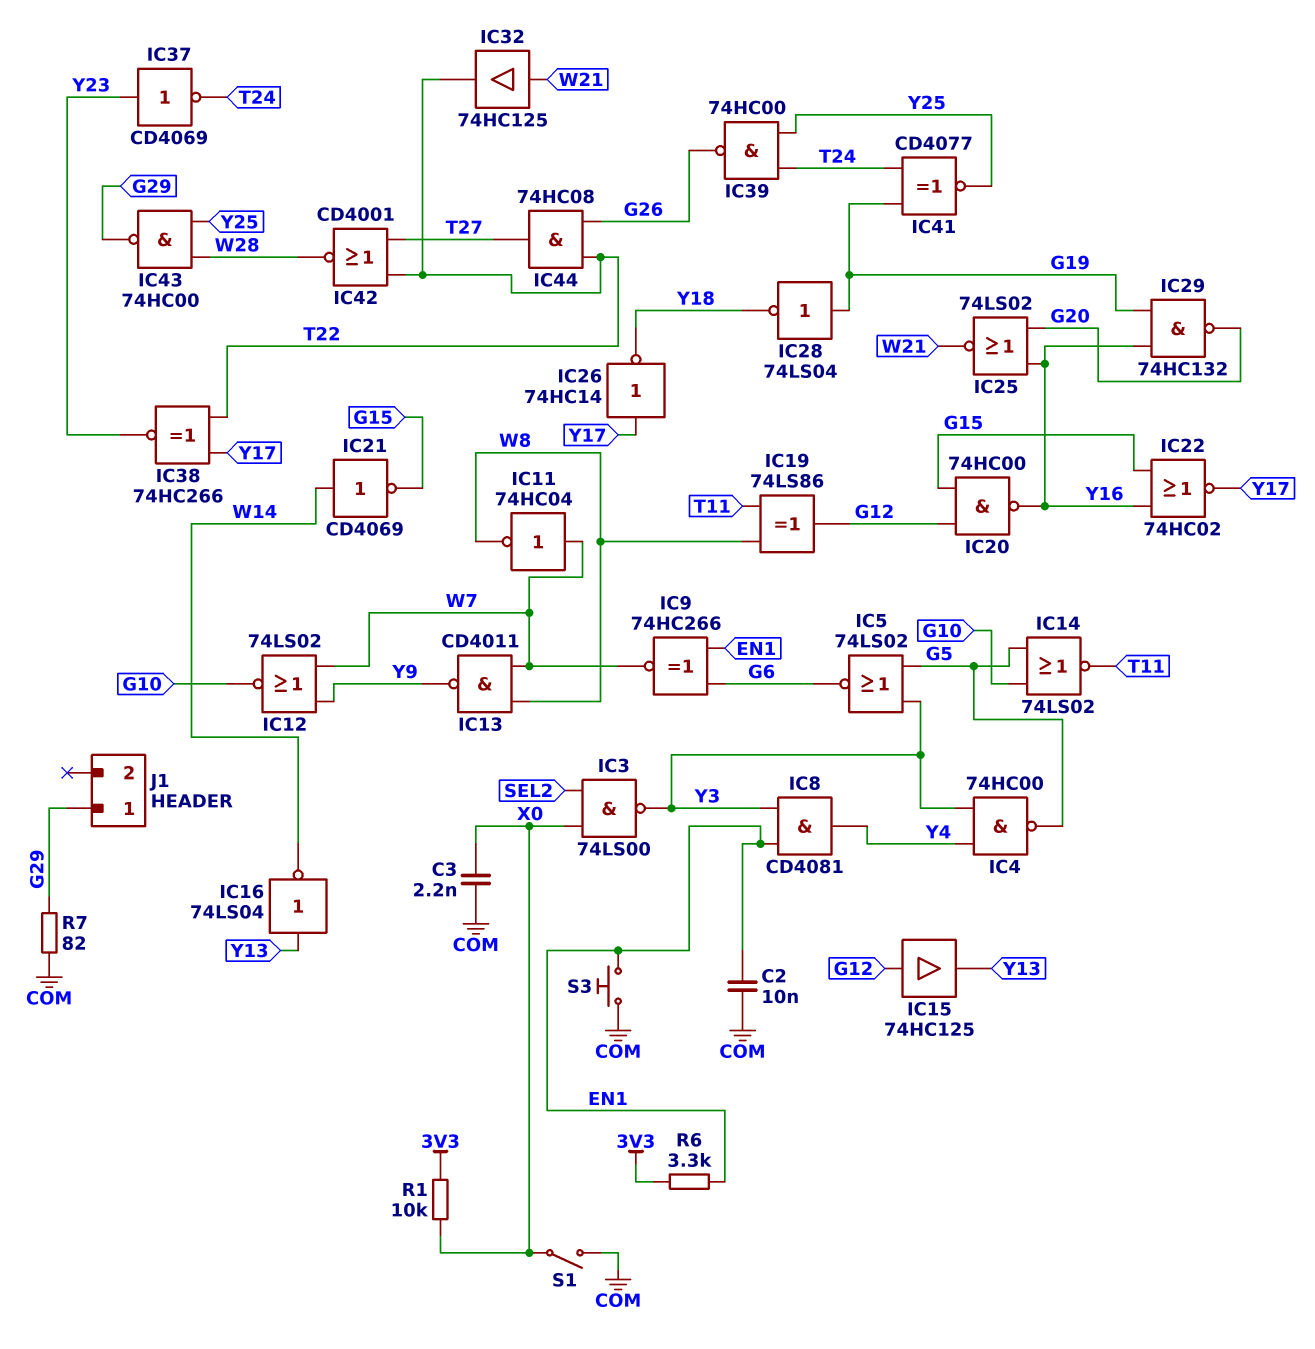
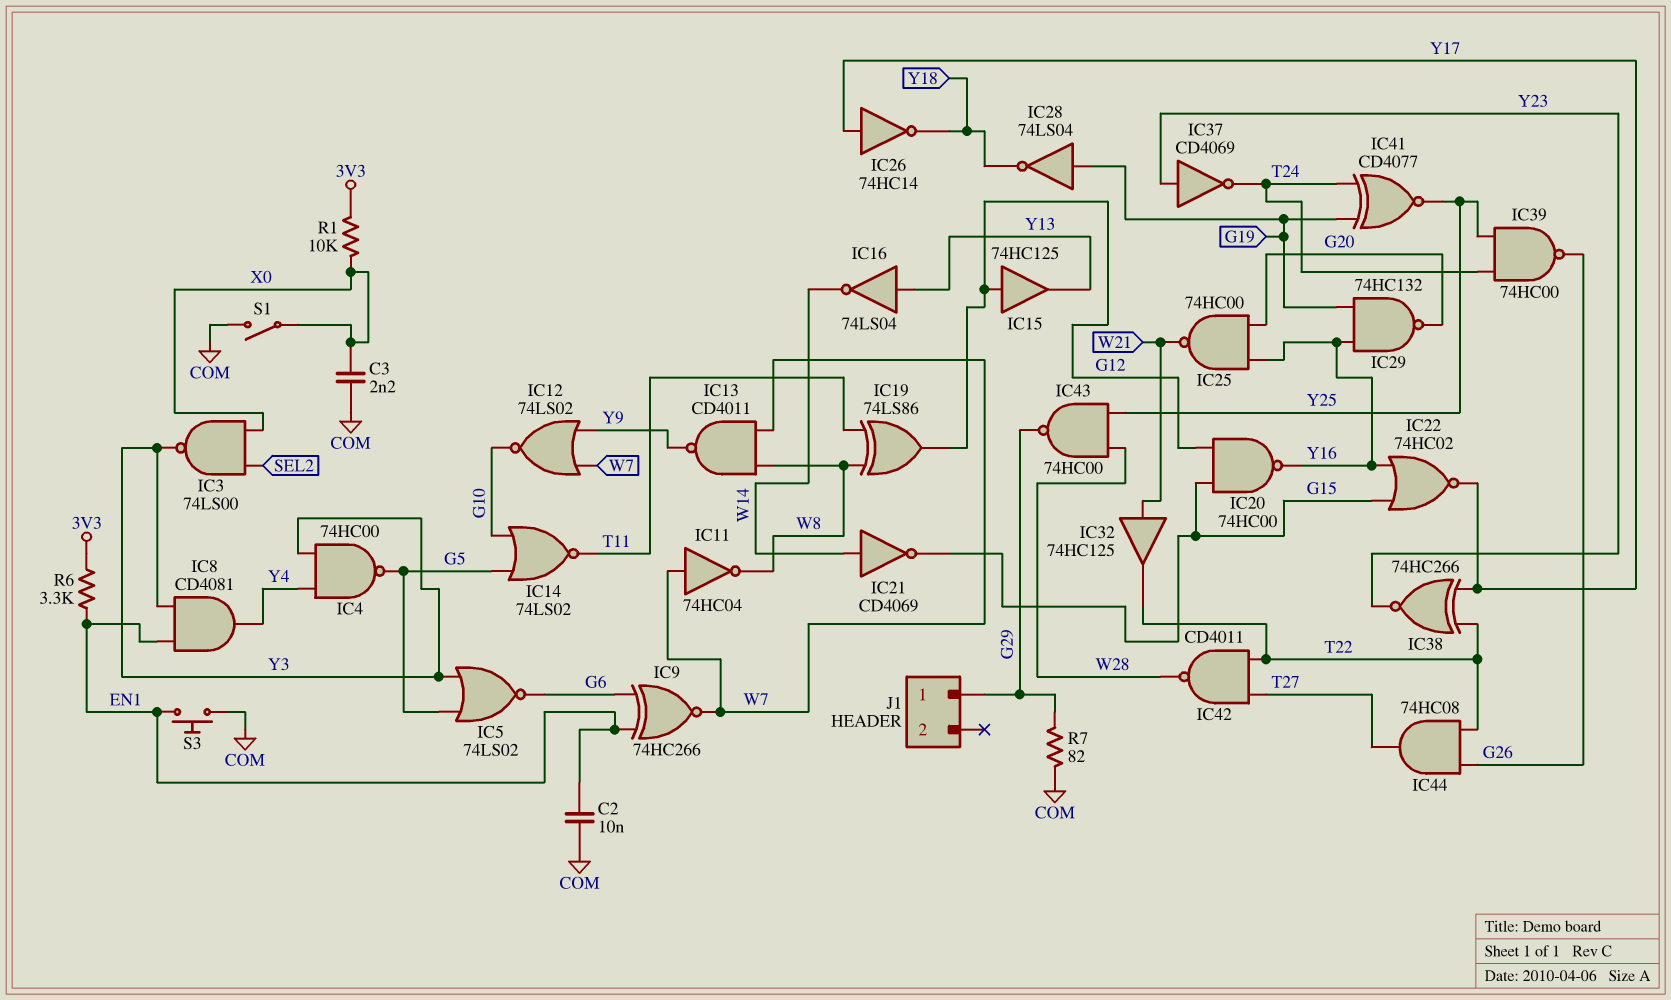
IC25: NOR 74LS02 (in G20, in Y16, out W21) -> NAND 74HC00 (in G20, in Y16, out W21)
IC42: NOR CD4001 (in T22, in T27, out W28) -> NAND CD4011 (in T22, in T27, out W28)

